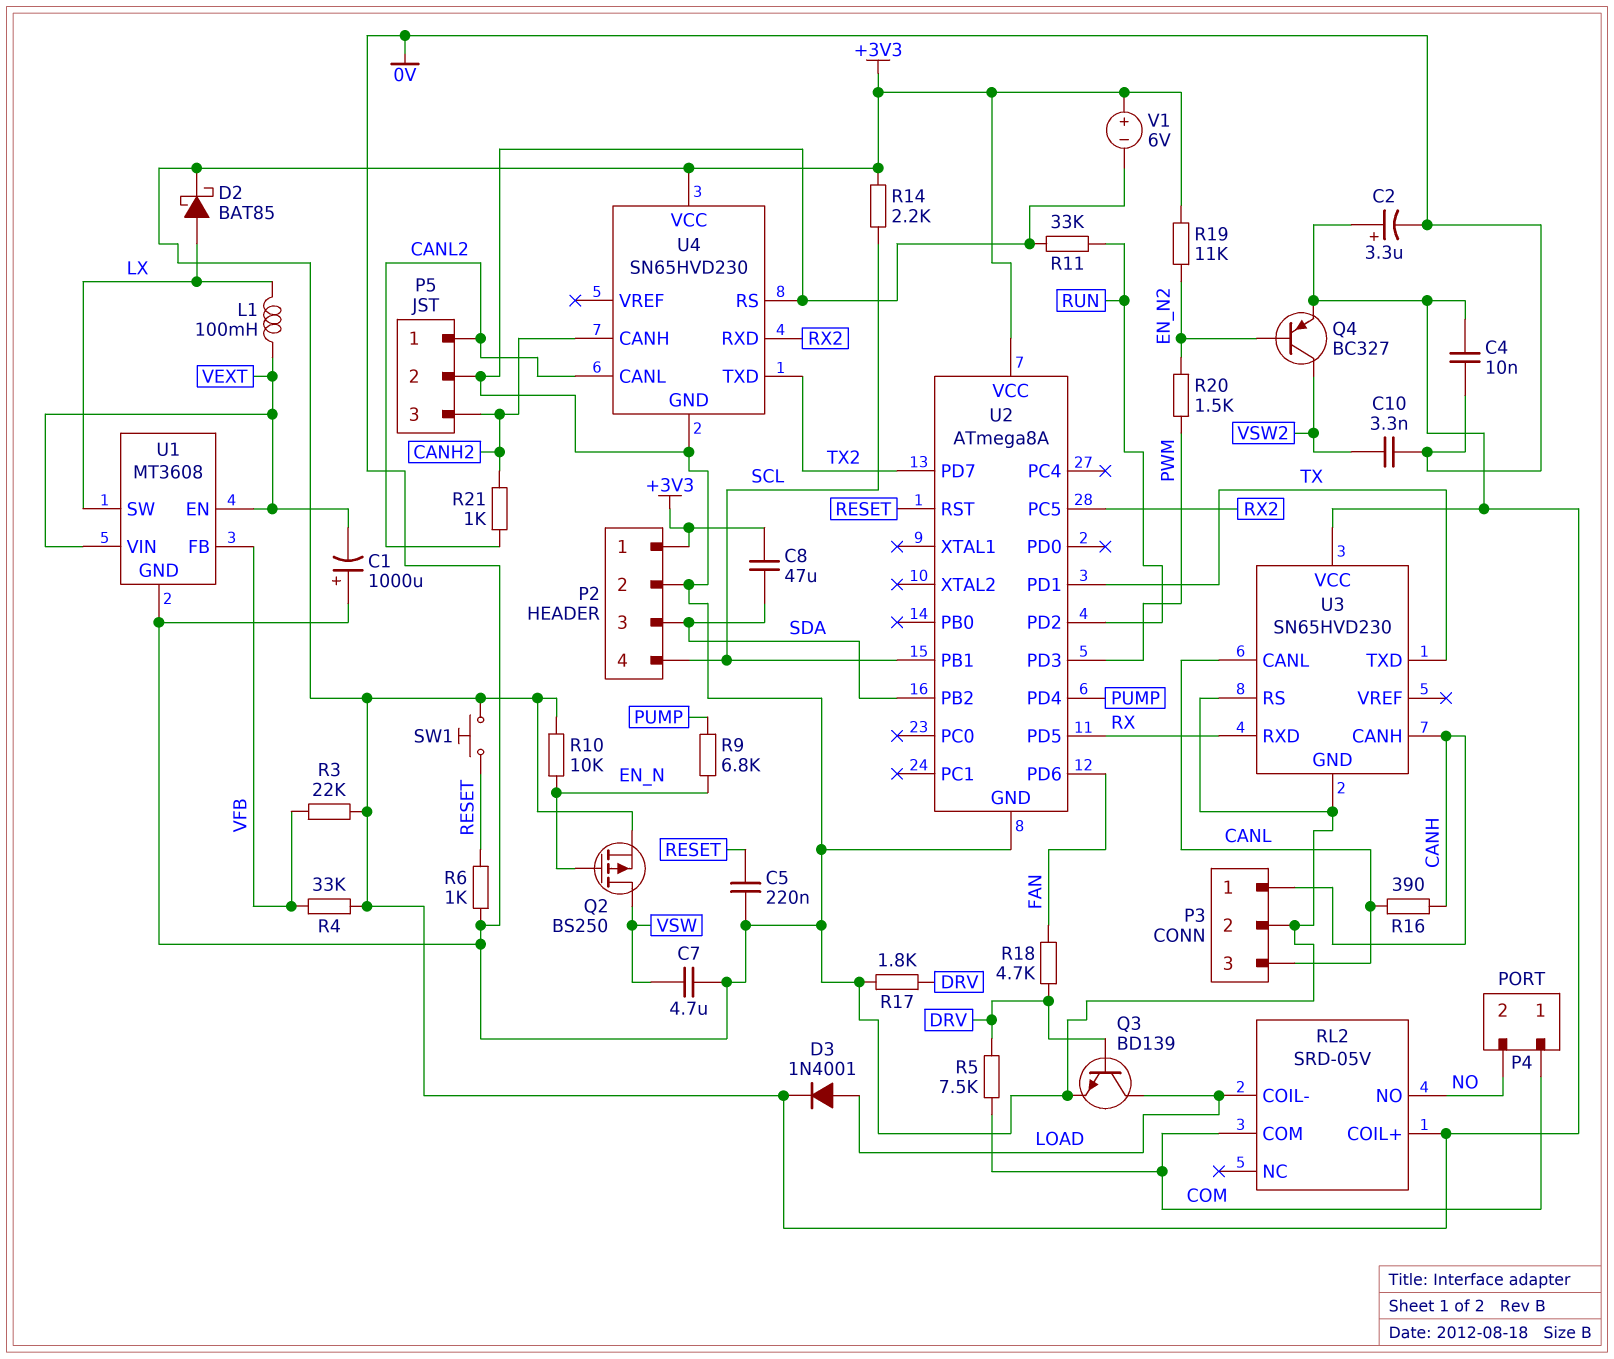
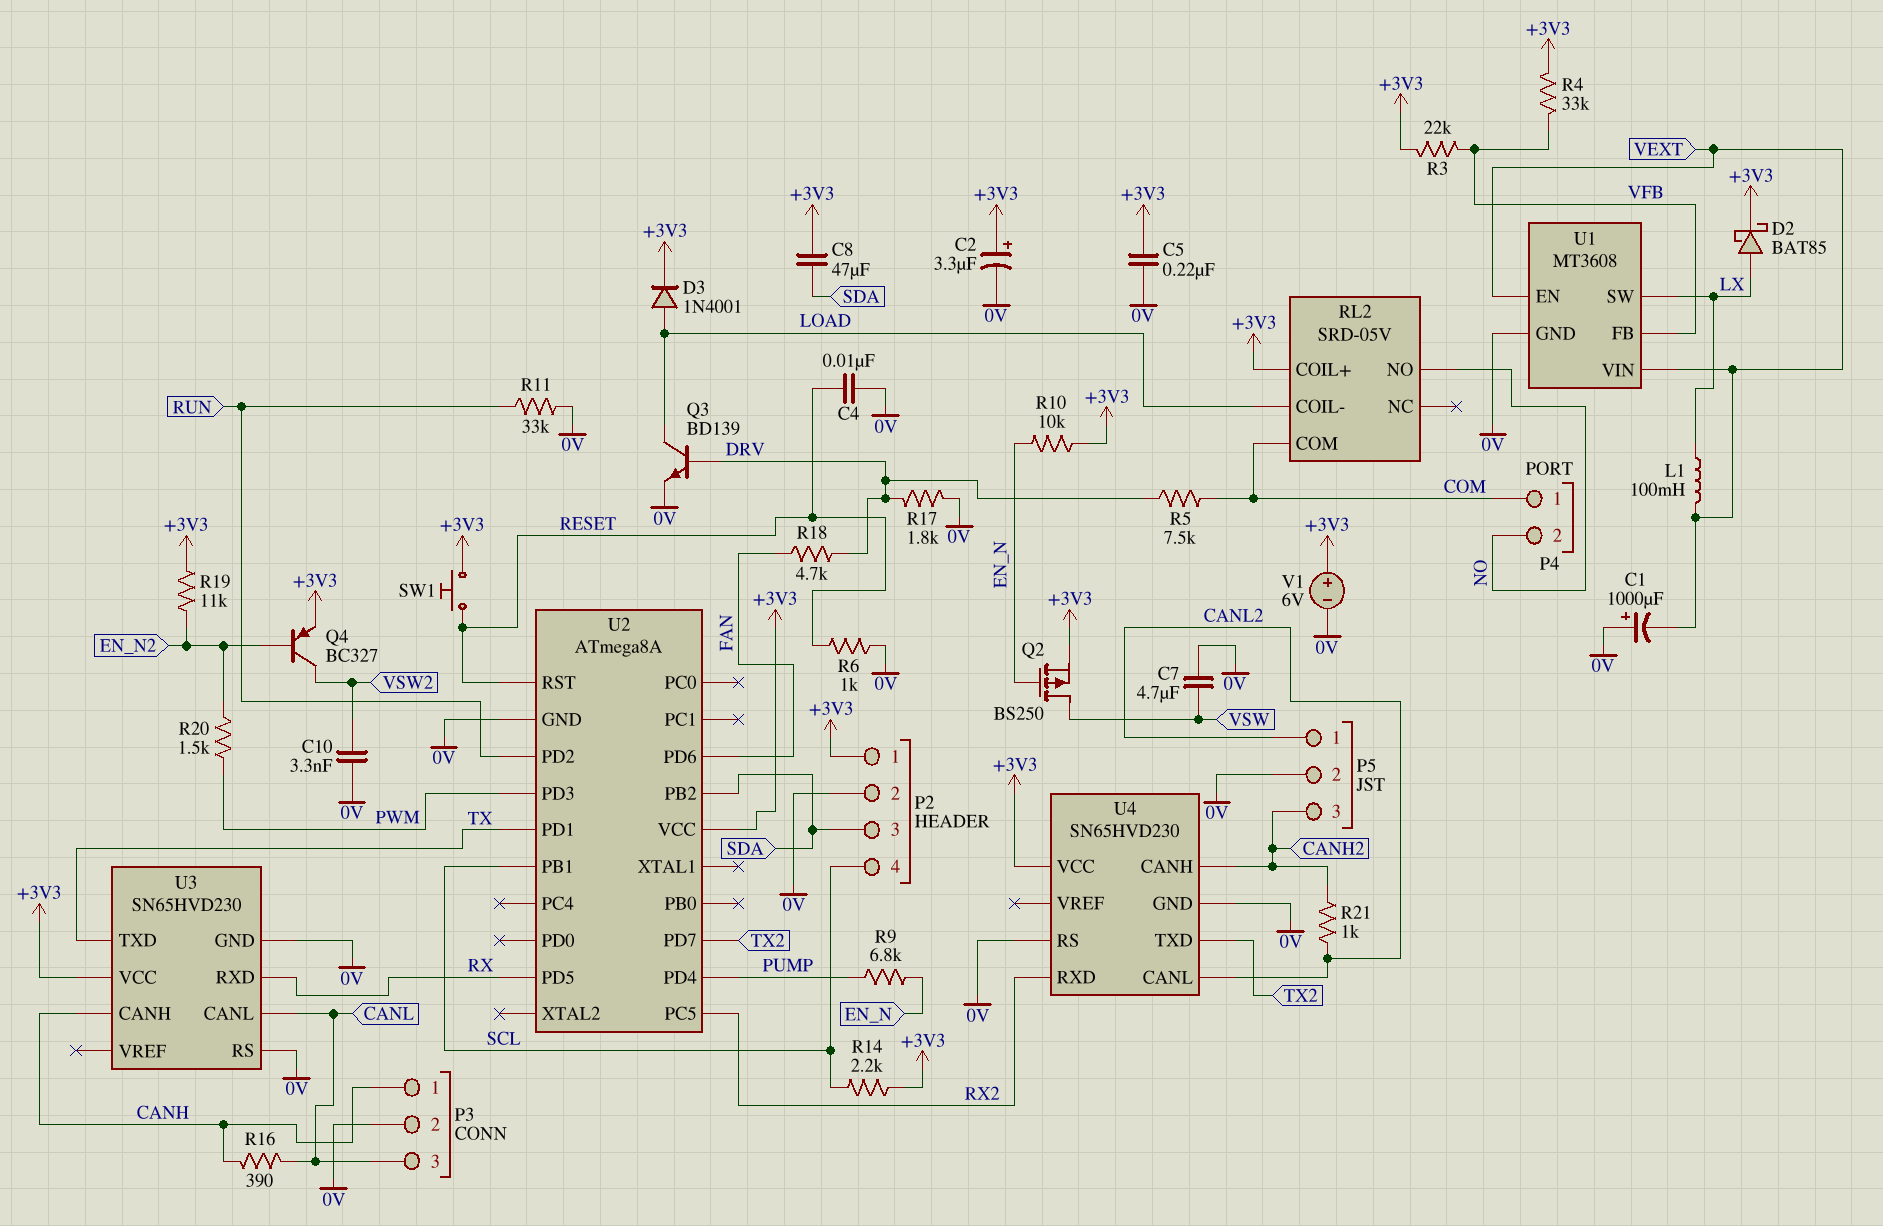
C4: 10nF (+3V3, 0V) -> 10nF (0V, RESET)
C5: 220nF (0V, RESET) -> 220nF (+3V3, 0V)

